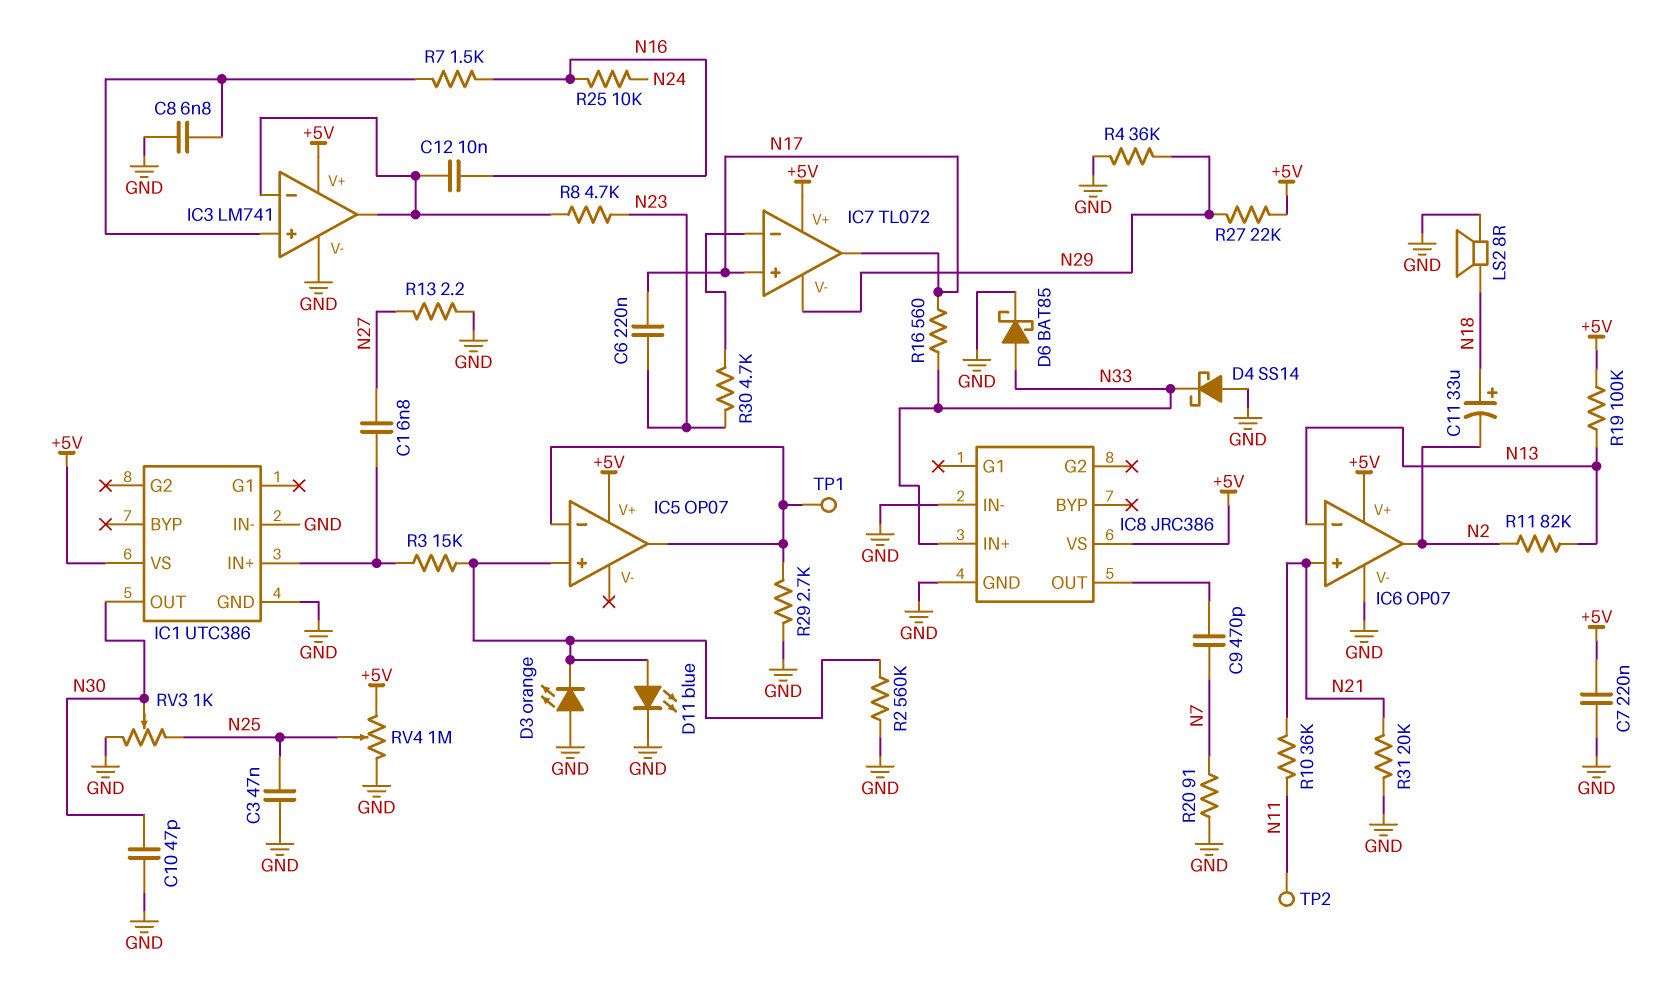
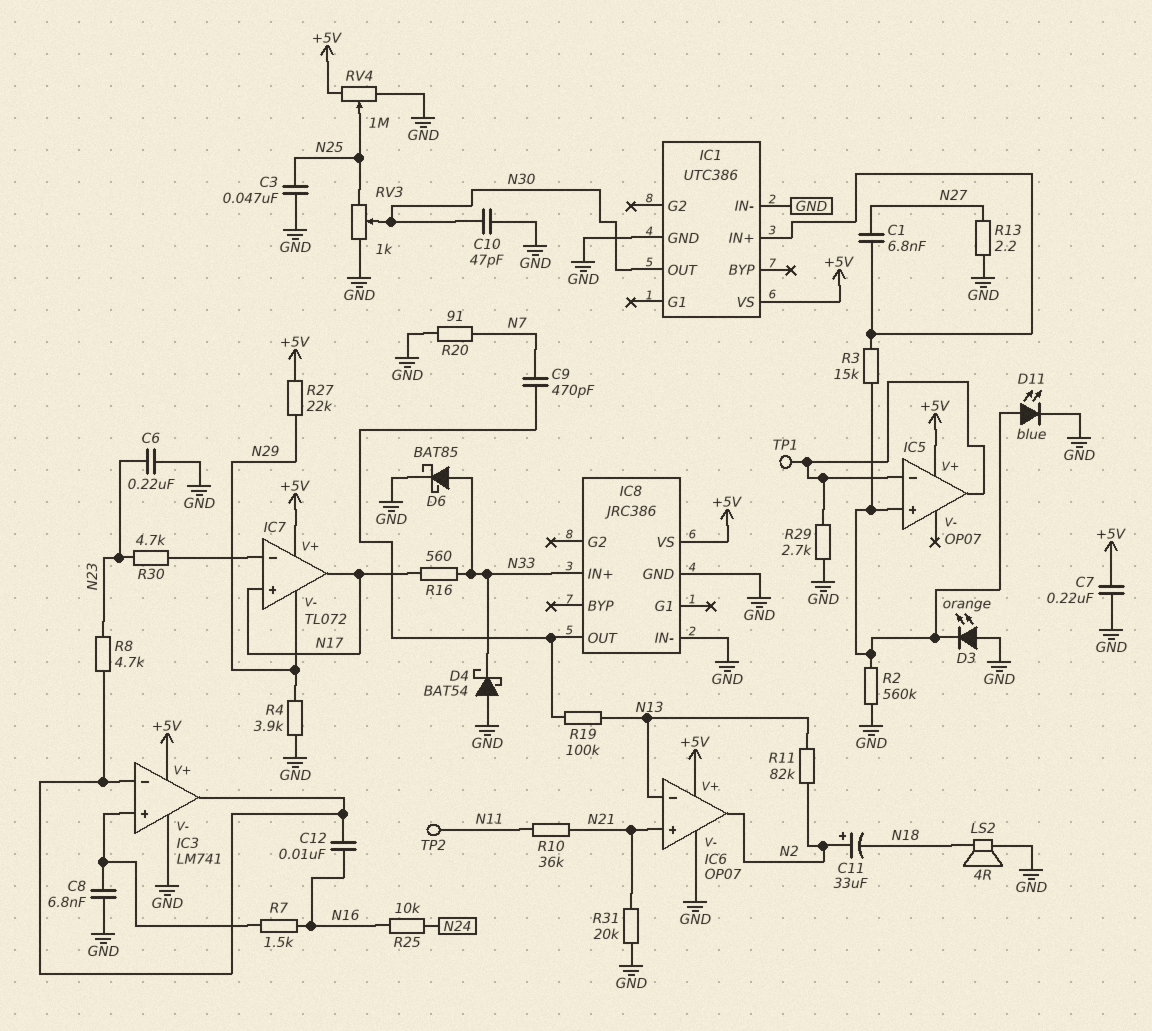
C6: 220nF (N17, N23) -> 220nF (GND, N23)
C11: 33uF (plus N18, minus N2) -> 33uF (plus N2, minus N18)
D4: schottky SS14 (A GND, K N33) -> schottky BAT54 (A GND, K N33)
LS2: speaker 8R (GND, N18) -> speaker 4R (GND, N18)
R4: 36k (GND, N29) -> 3.9k (GND, N29)
R19: 100k (+5V, N13) -> 100k (IC8/OUT, N13)

